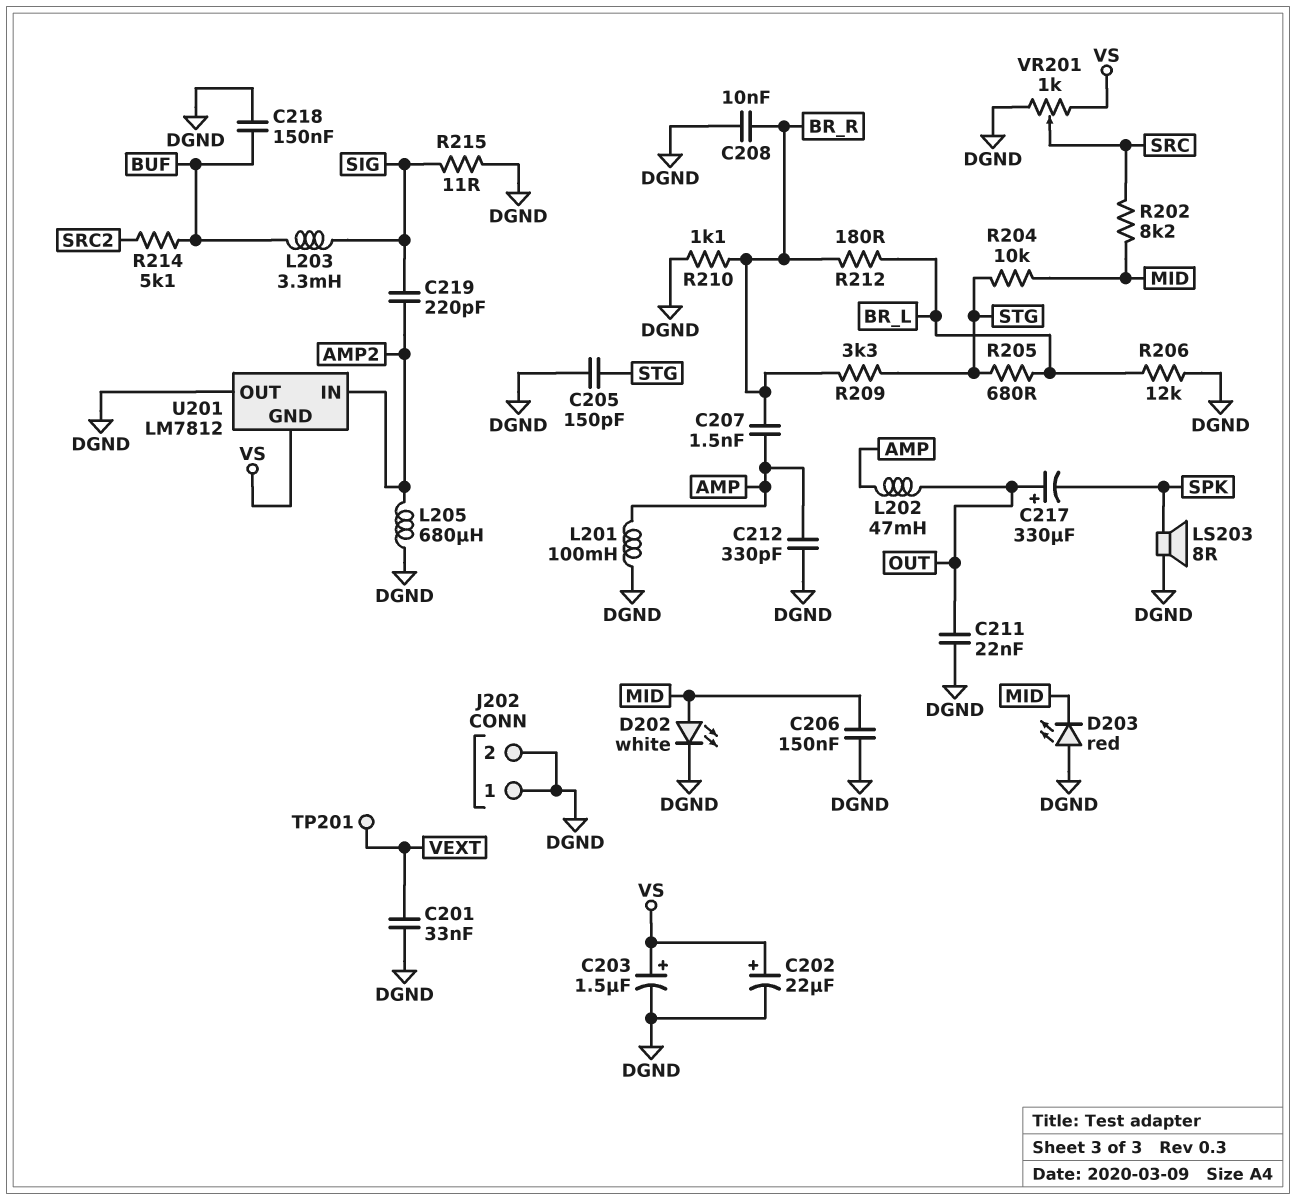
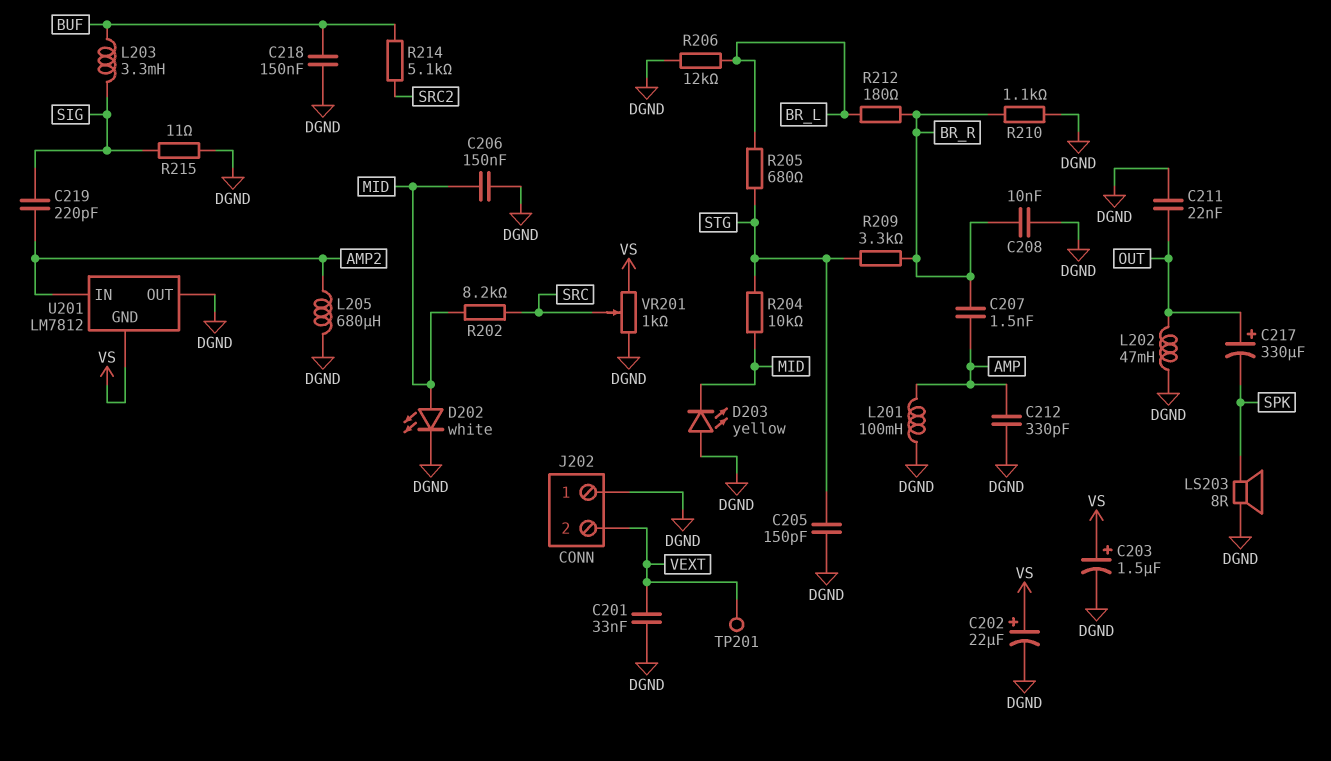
D203: LED red (A DGND, K MID) -> LED yellow (A DGND, K MID)
J202 pin 2: DGND -> VEXT
L202: 47mH (AMP, OUT) -> 47mH (DGND, OUT)

